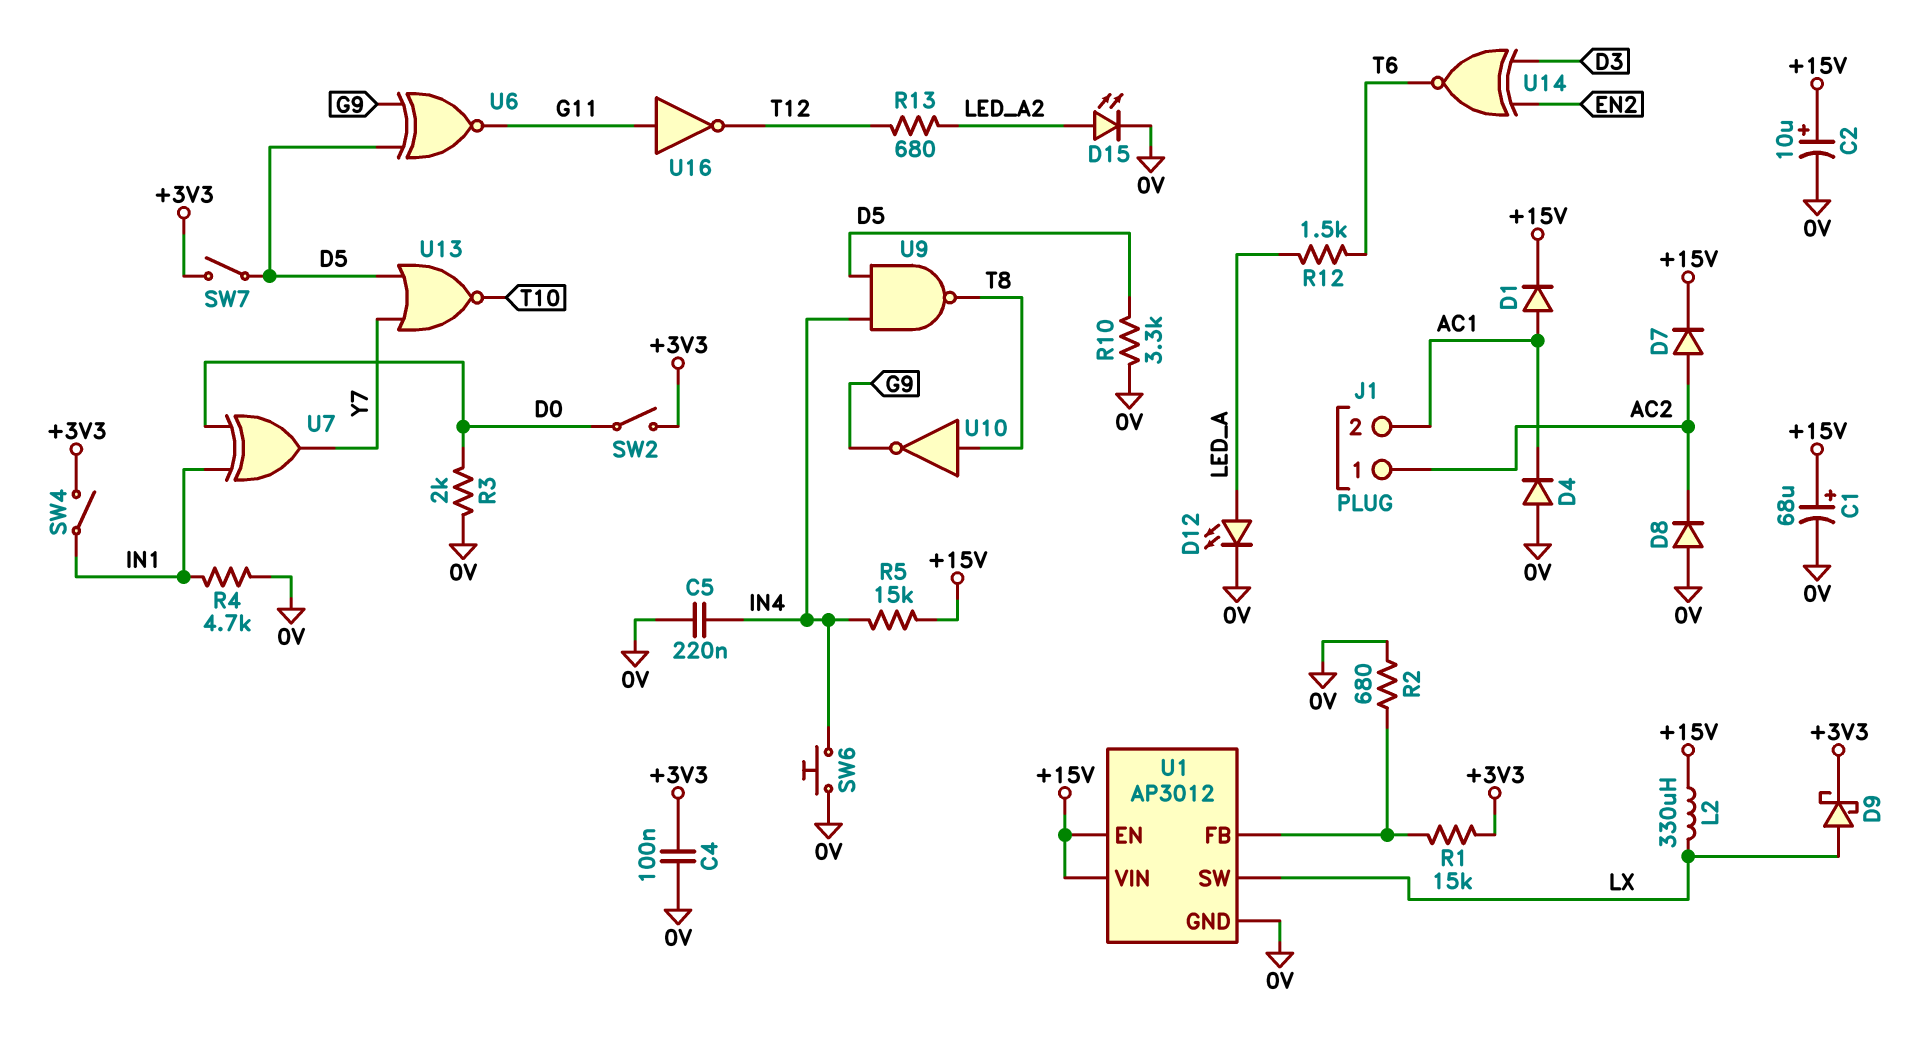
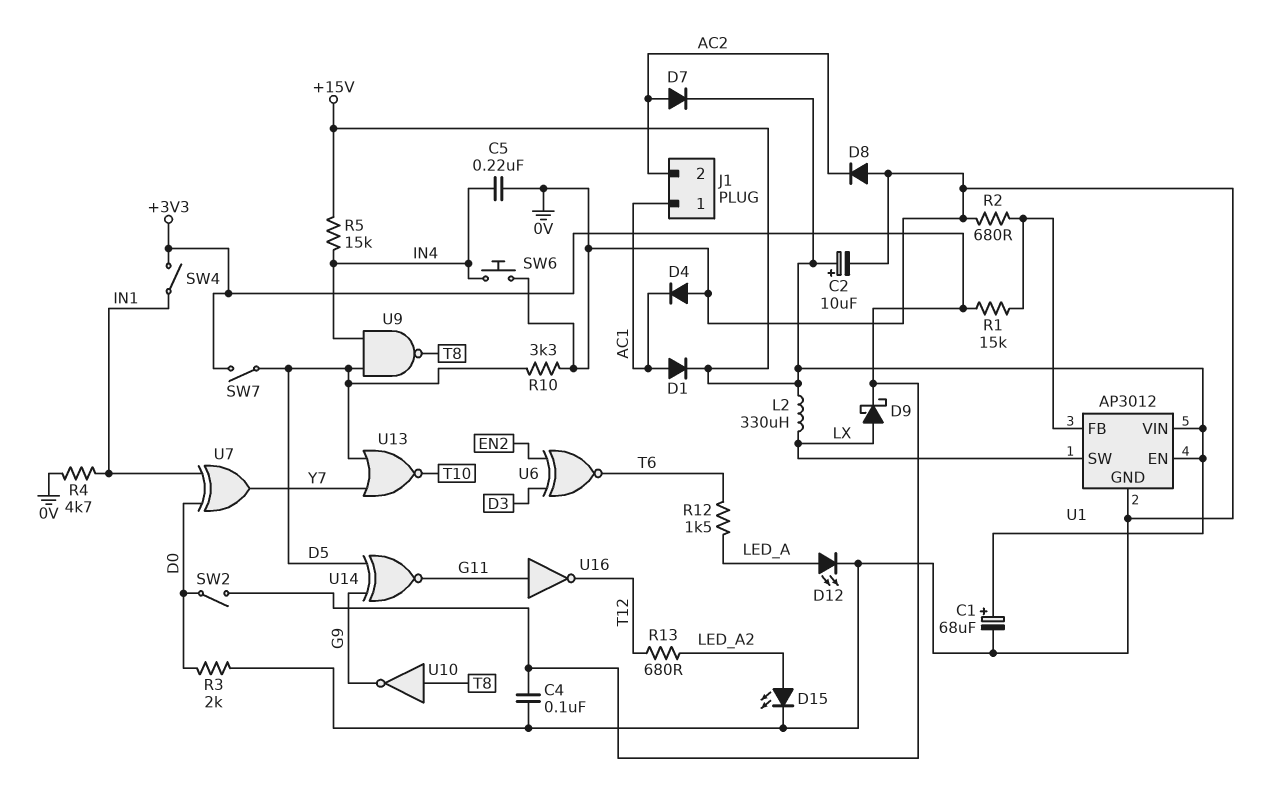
J1 pin 1: AC2 -> AC1
J1 pin 2: AC1 -> AC2
U6: XNOR (in D5, in G9, out G11) -> XNOR (in D3, in EN2, out T6)
U14: XNOR (in D3, in EN2, out T6) -> XNOR (in D5, in G9, out G11)

